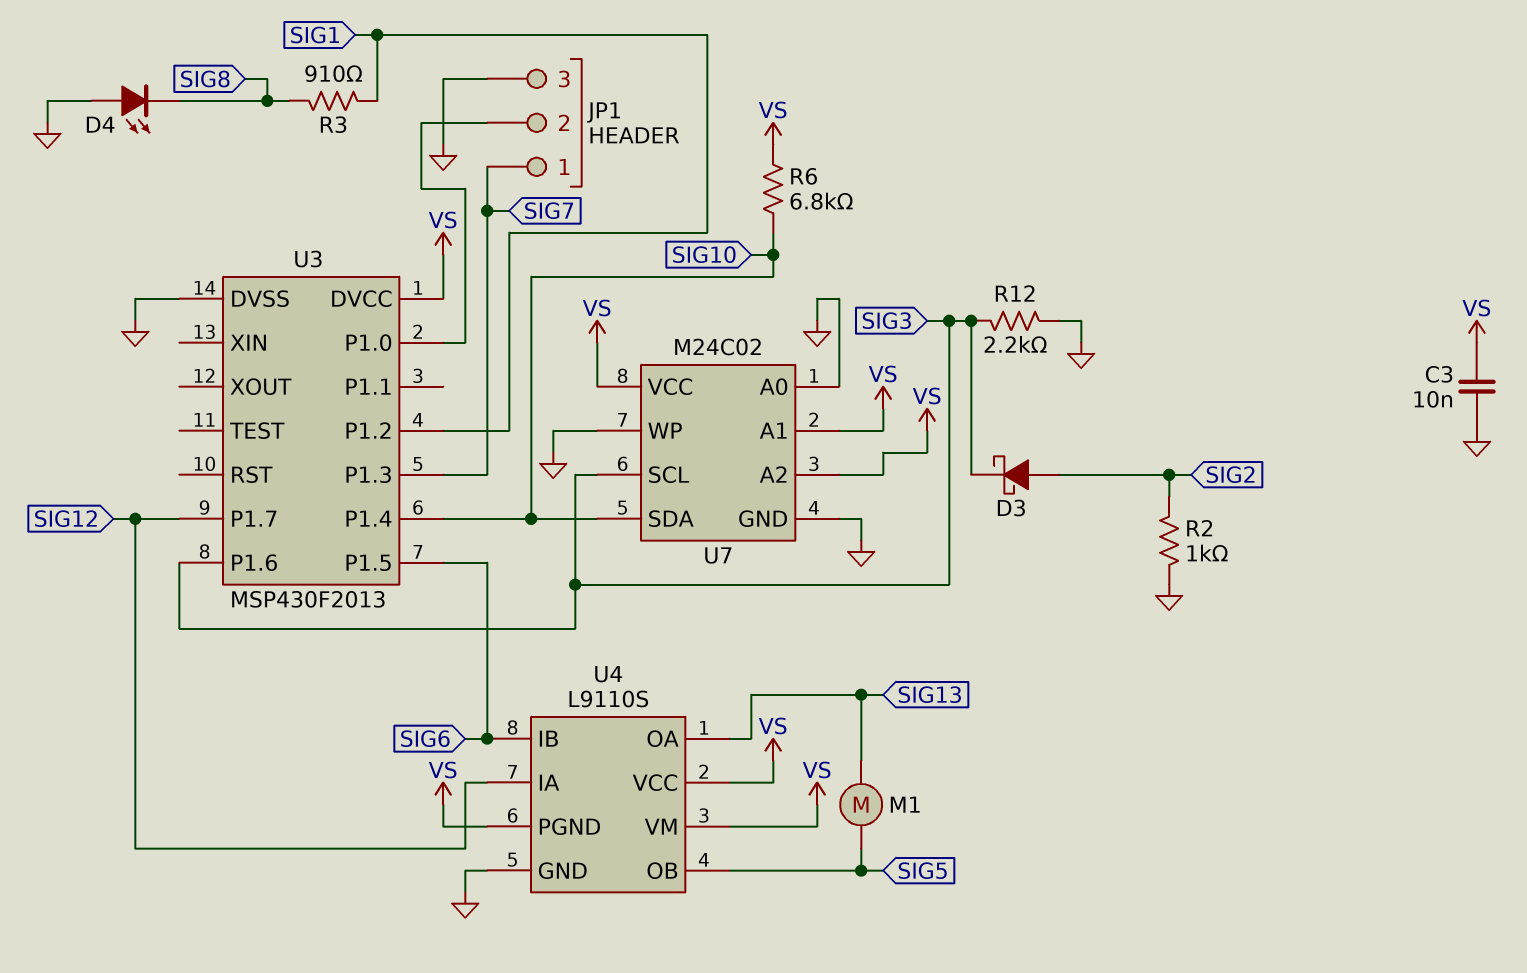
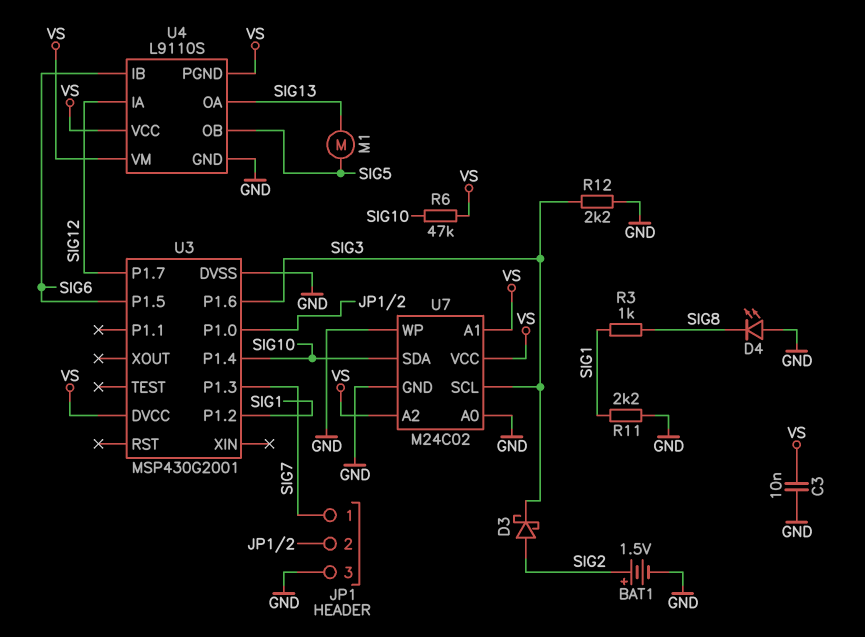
BAT1: none -> 1.5V (plus SIG2, minus GND)
R2: 1k (GND, SIG2) -> none
R3: 910 (SIG1, SIG8) -> 1k (SIG1, SIG8)
R6: 6.8k (SIG10, VS) -> 47k (SIG10, VS)
R11: none -> 2.2k (GND, SIG1)
U3: MSP430F2013 -> MSP430G2001

